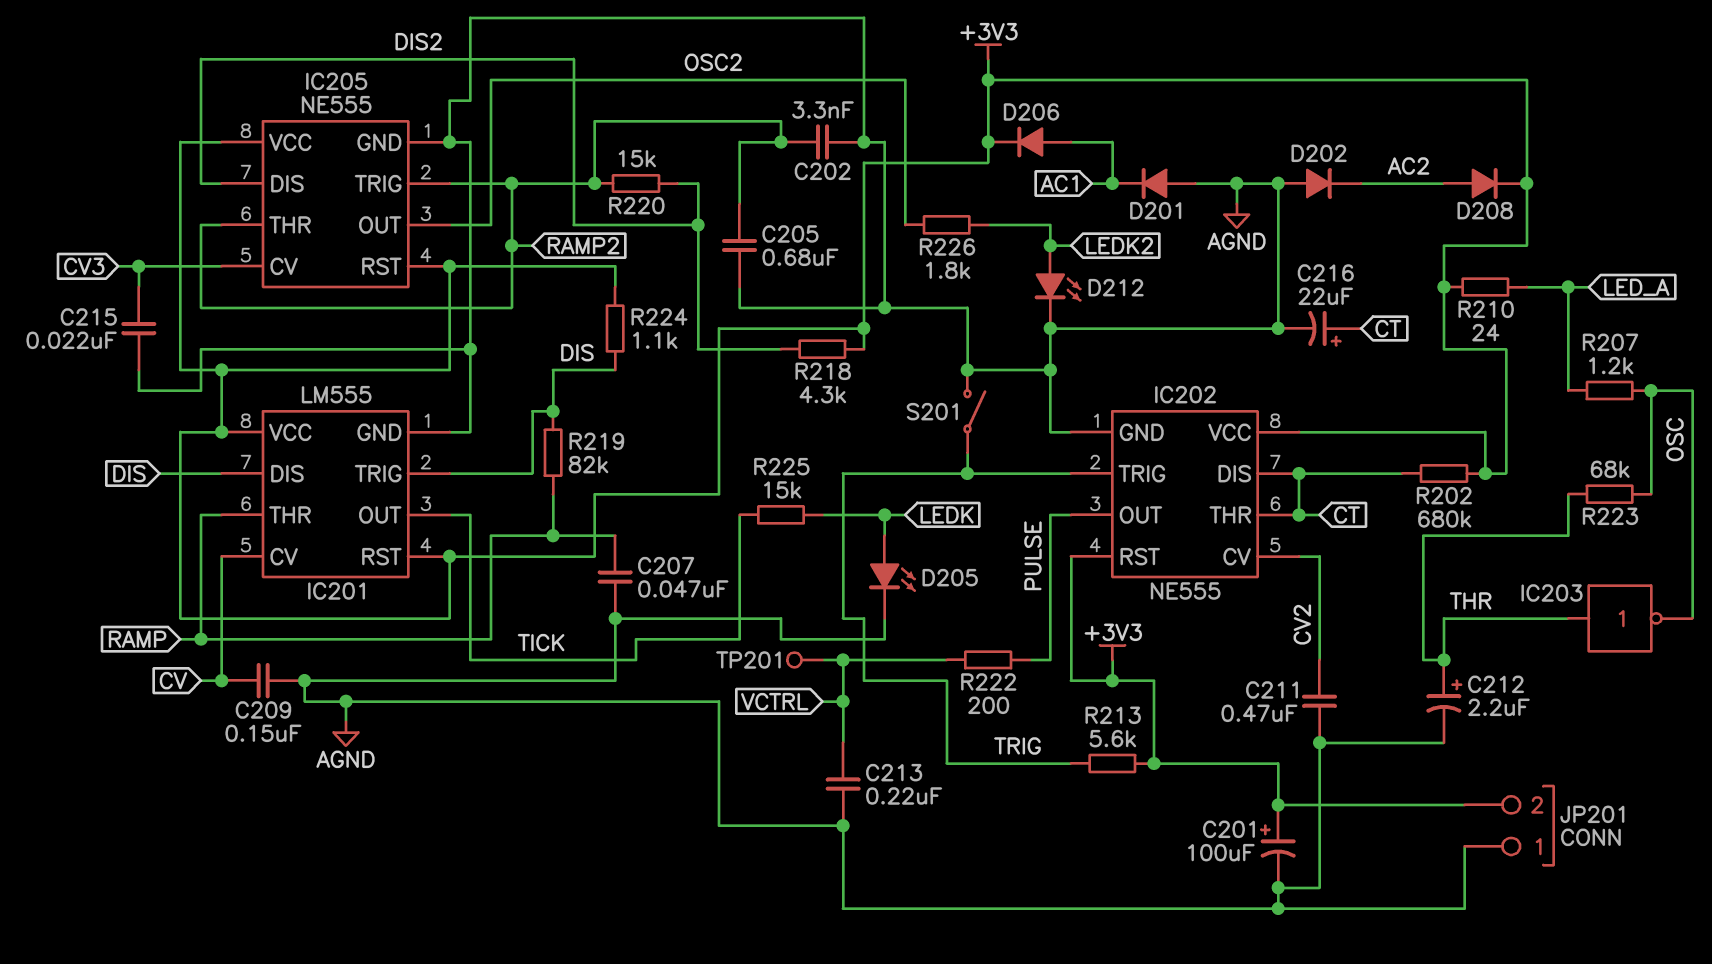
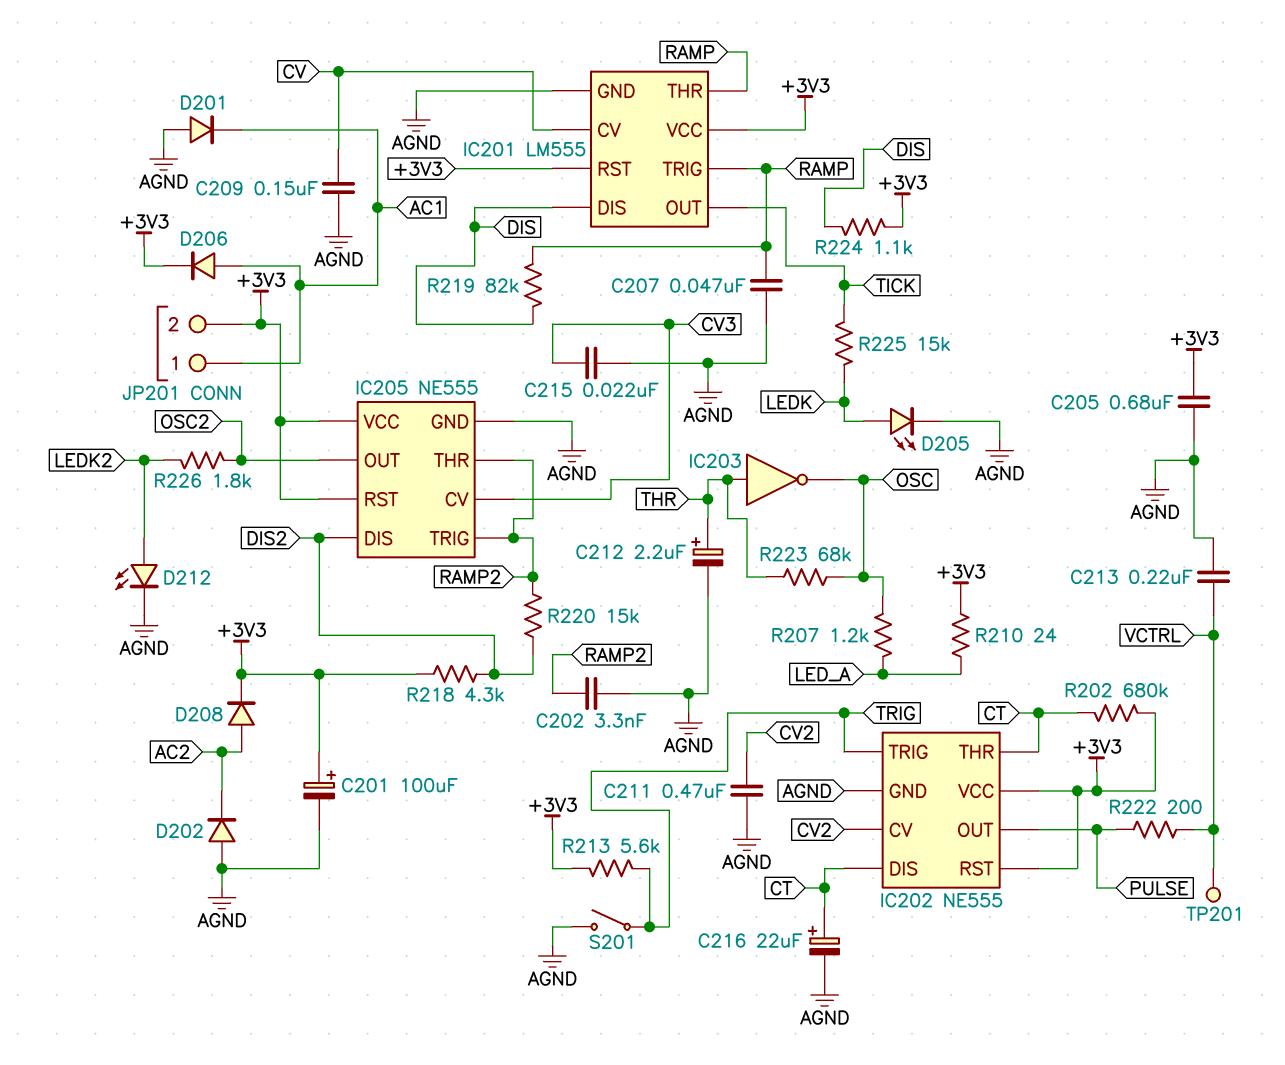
C205: 680nF (AGND, RAMP2) -> 680nF (+3V3, AGND)
IC201 pin TRIG: DIS -> RAMP
JP201 pin 1: AGND -> AC1

